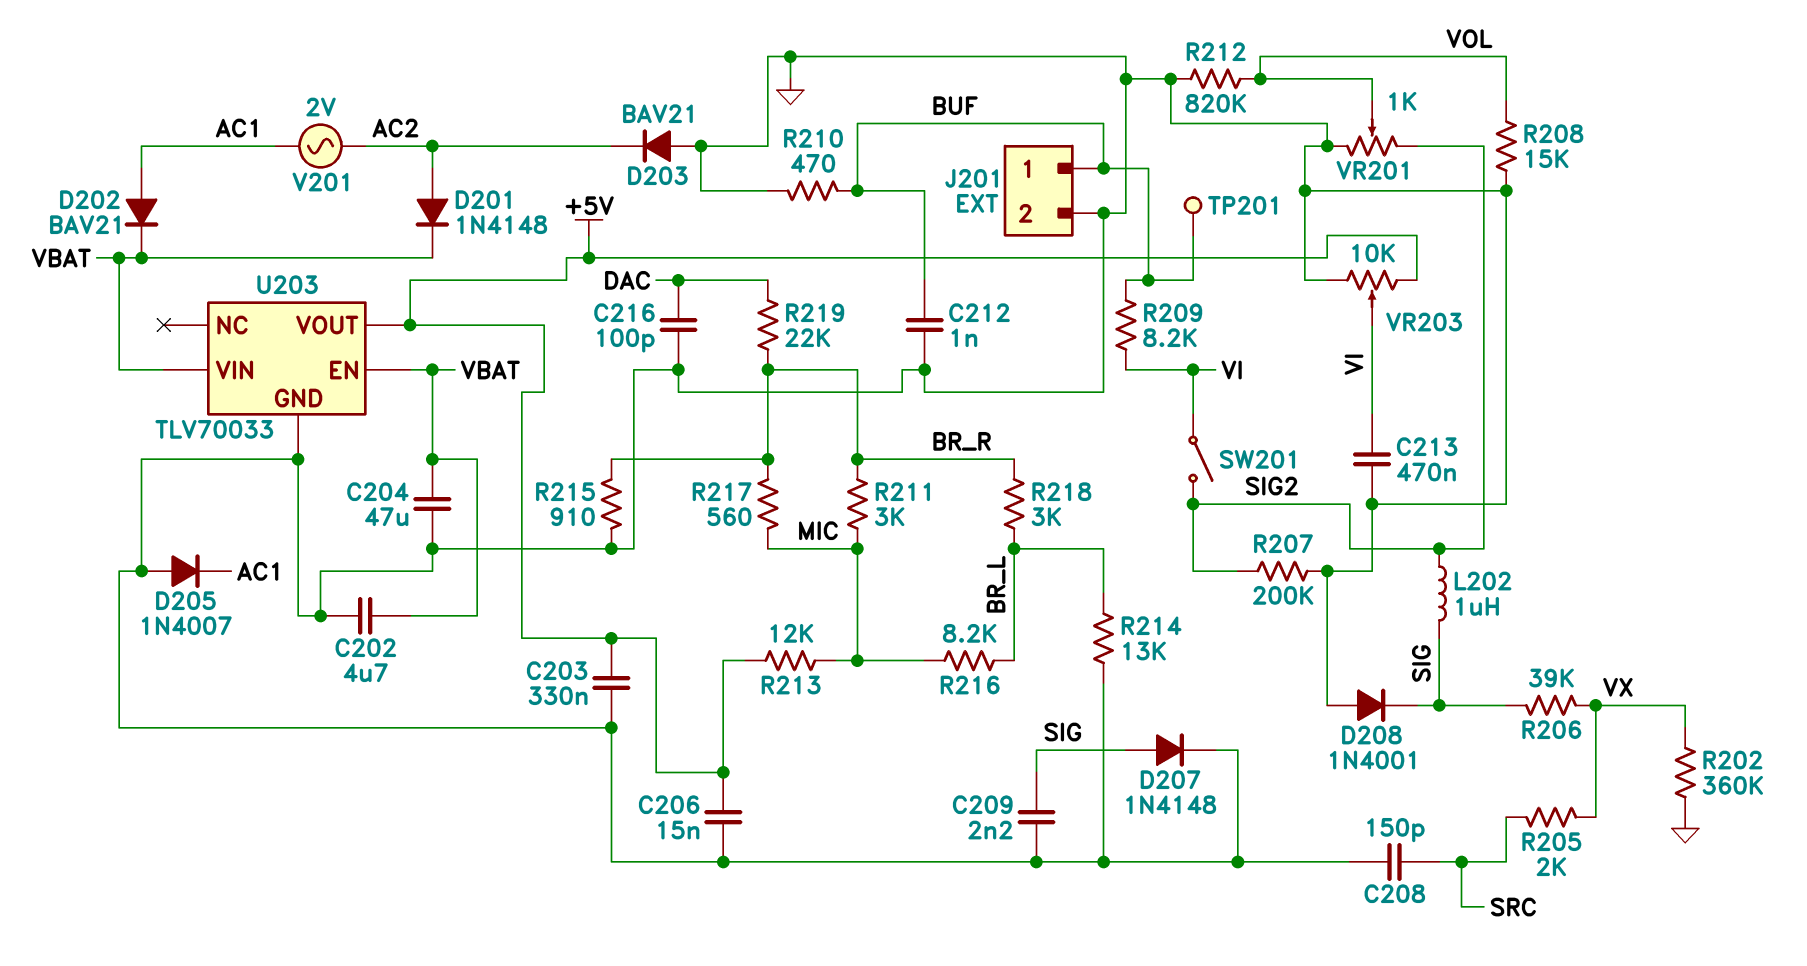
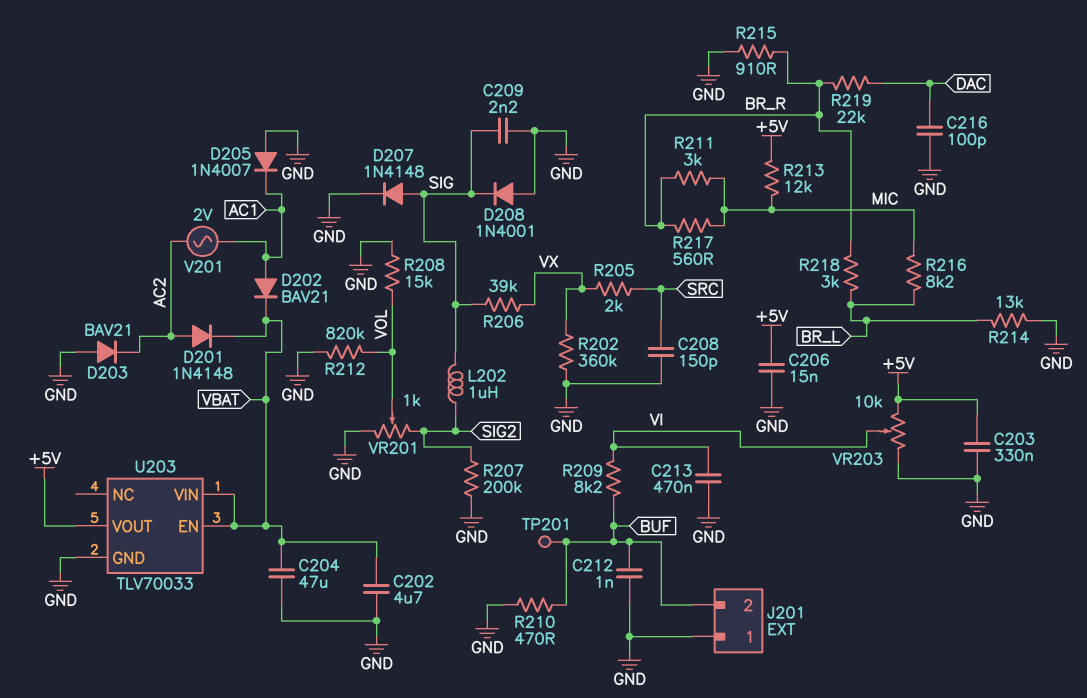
J201 pin 1: BUF -> GND
J201 pin 2: GND -> BUF
SW201: switch (SIG2, VI) -> none

